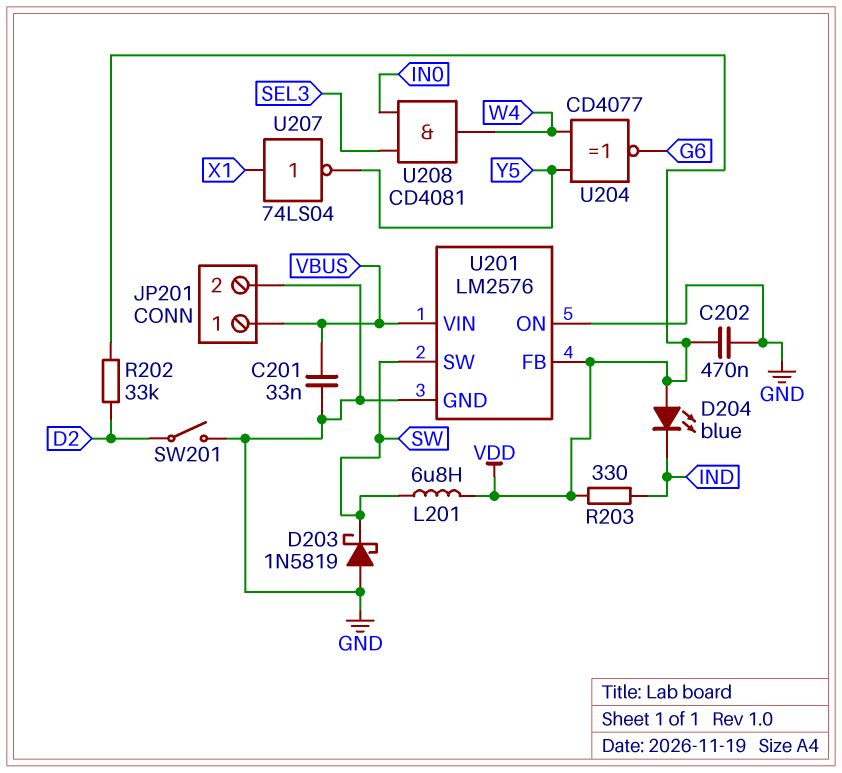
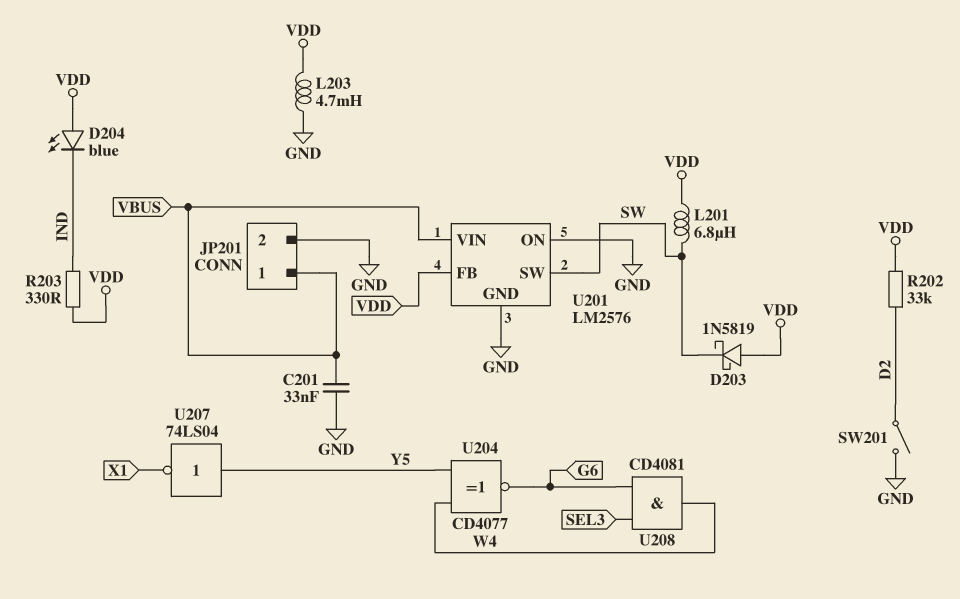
C202: 470nF (GND, VDD) -> none
D203: schottky 1N5819 (A GND, K SW) -> schottky 1N5819 (A VDD, K SW)
L203: none -> 4.7mH (GND, VDD)
U207: NOT 74LS04 (in X1, out Y5) -> NOT 74LS04 (in Y5, out X1)
U208: AND CD4081 (in IN0, in SEL3, out W4) -> AND CD4081 (in G6, in SEL3, out W4)

